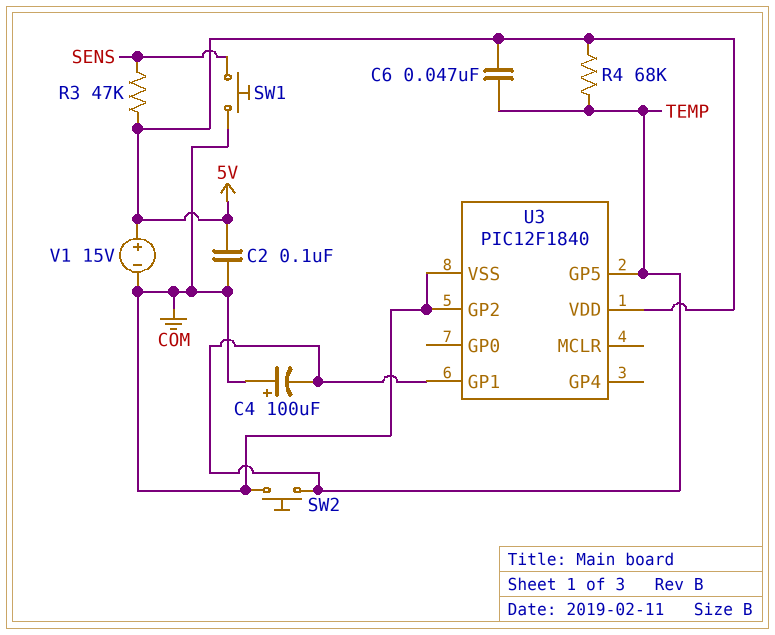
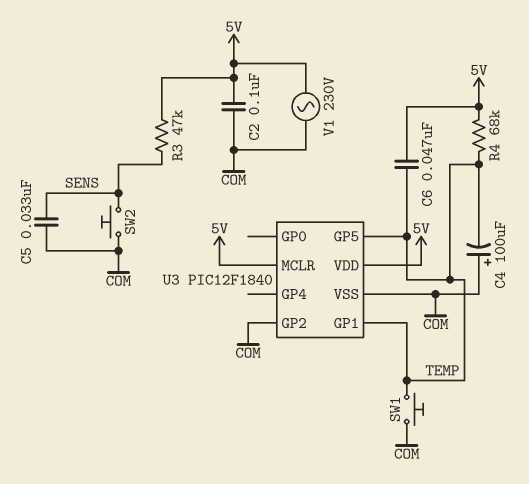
C5: none -> 33nF (COM, SENS)
SW1: button (COM, SENS) -> button (COM, TEMP)
SW2: button (COM, TEMP) -> button (COM, SENS)
U3 pin MCLR: none -> 5V
V1: 15V (plus 5V, minus COM) -> AC 230V (5V, COM)

